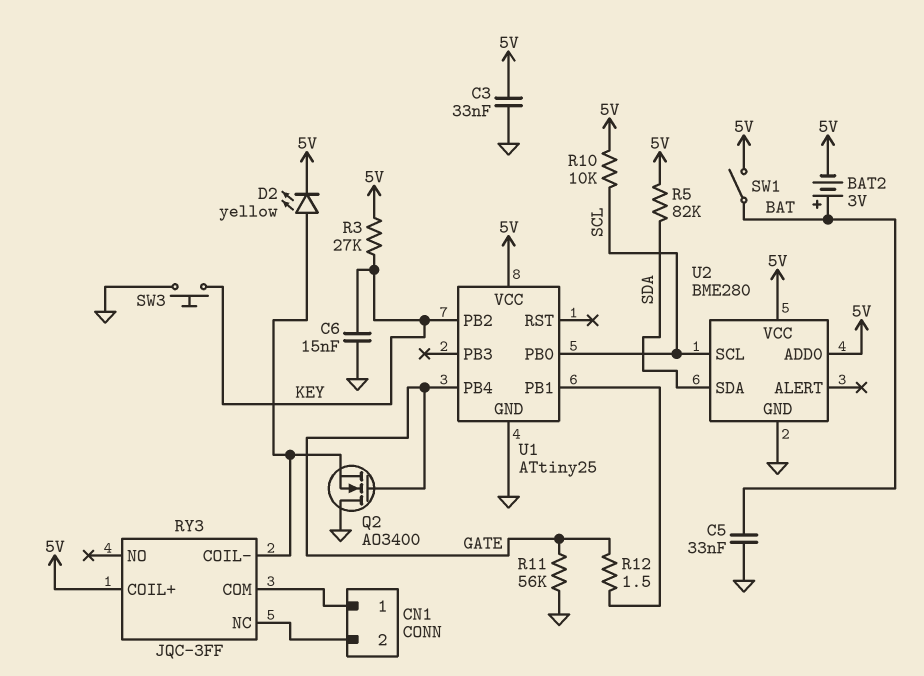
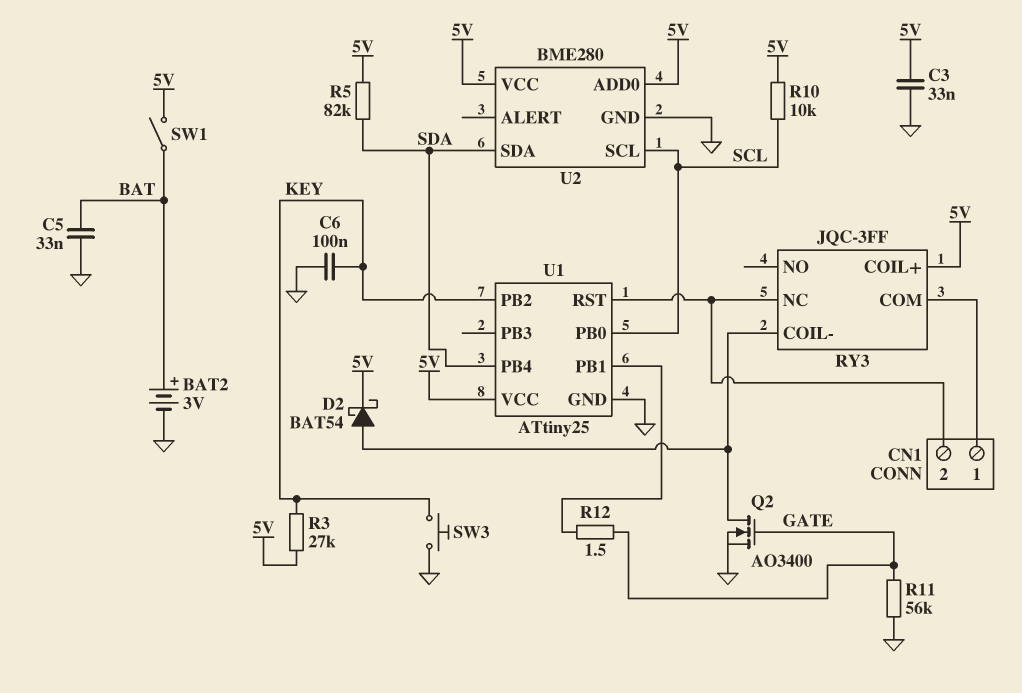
BAT2: 3V (plus BAT, minus 5V) -> 3V (plus BAT, minus GND)
C6: 15nF (GND, KEY) -> 100nF (GND, KEY)
D2: LED yellow (A RY3/COIL-, K 5V) -> schottky BAT54 (A RY3/COIL-, K 5V)
Q2: NMOS AO3400 (G GATE, D GND, S RY3/COIL-) -> NMOS AO3400 (G GATE, D RY3/COIL-, S GND)
U1 pin PB4: GATE -> SDA
U1 pin RST: none -> CN1/2

